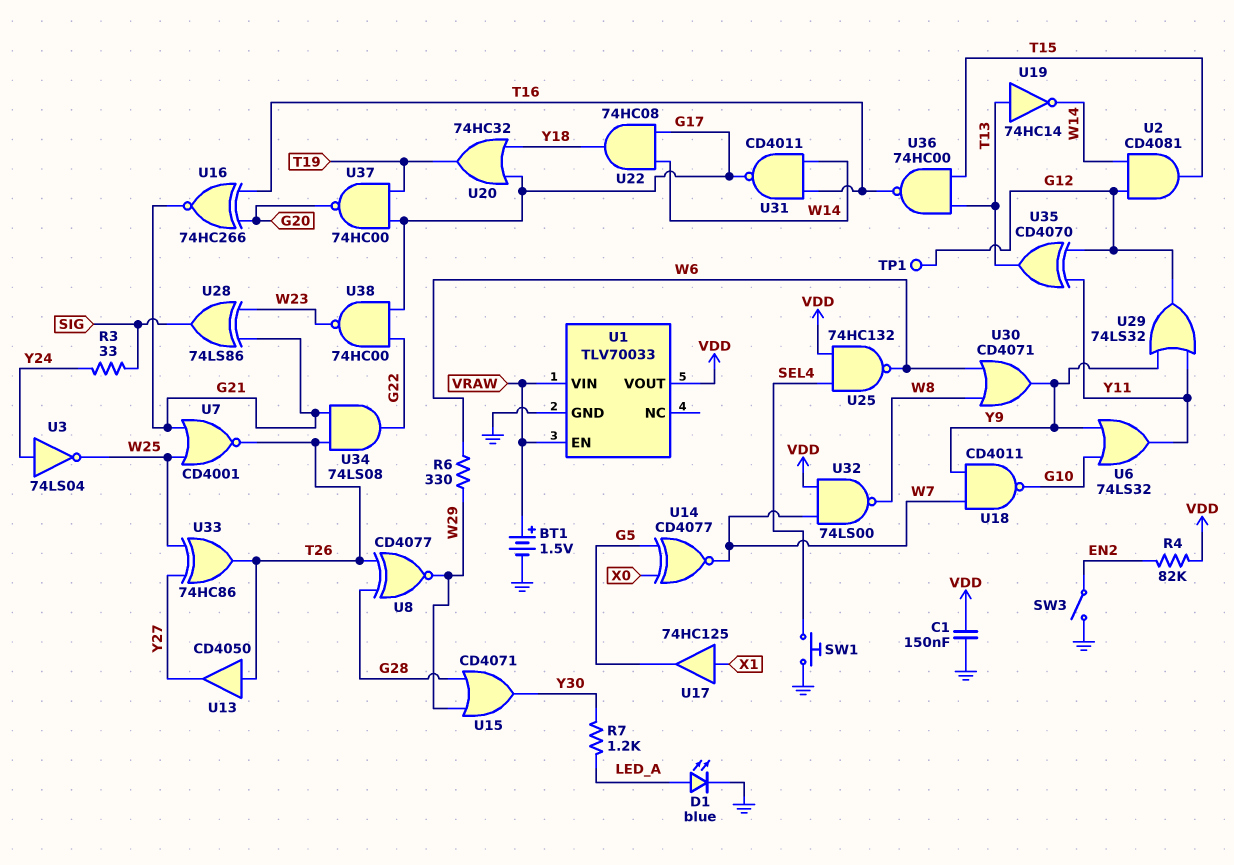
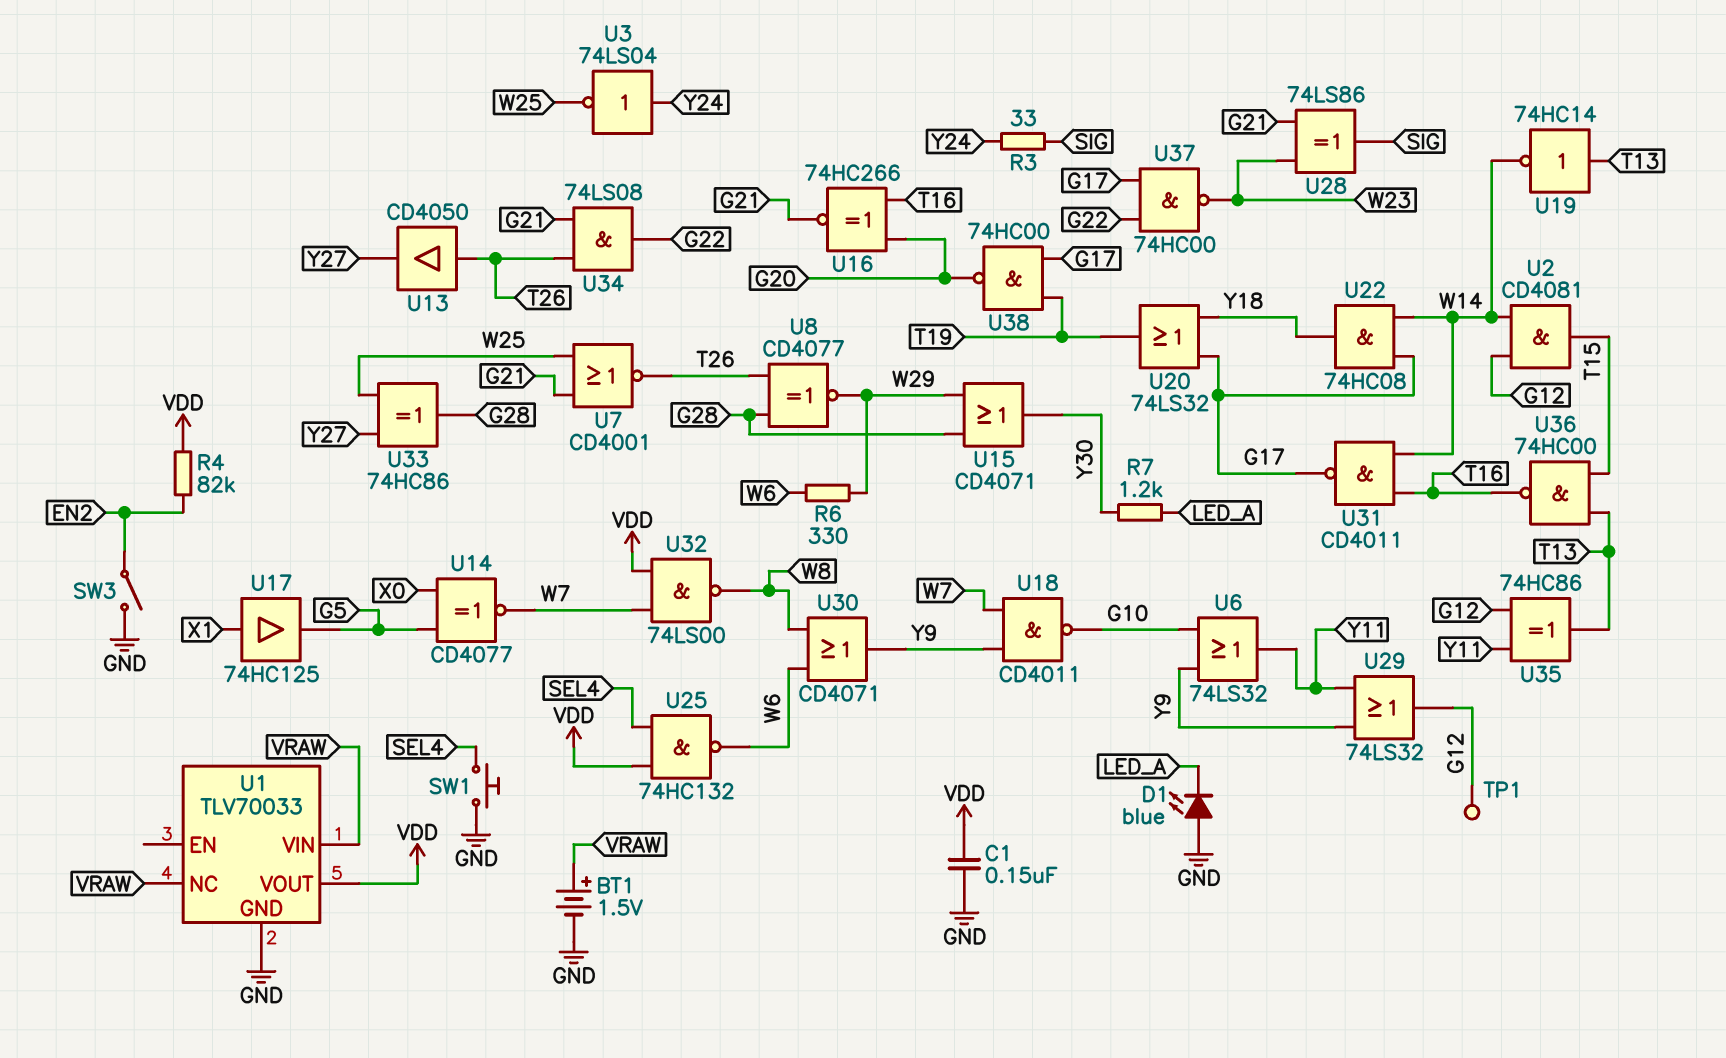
D1: LED blue (A LED_A, K GND) -> LED blue (A GND, K LED_A)
U1 pin EN: VRAW -> none
U1 pin NC: none -> VRAW
U20: OR 74HC32 (in G17, in Y18, out T19) -> OR 74LS32 (in G17, in Y18, out T19)
U33: XOR 74HC86 (in W25, in Y27, out T26) -> XOR 74HC86 (in W25, in Y27, out G28)
U35: XOR CD4070 (in G12, in Y11, out T13) -> XOR 74HC86 (in G12, in Y11, out T13)
U37: NAND 74HC00 (in G17, in T19, out G20) -> NAND 74HC00 (in G17, in G22, out W23)
U38: NAND 74HC00 (in G17, in G22, out W23) -> NAND 74HC00 (in G17, in T19, out G20)

